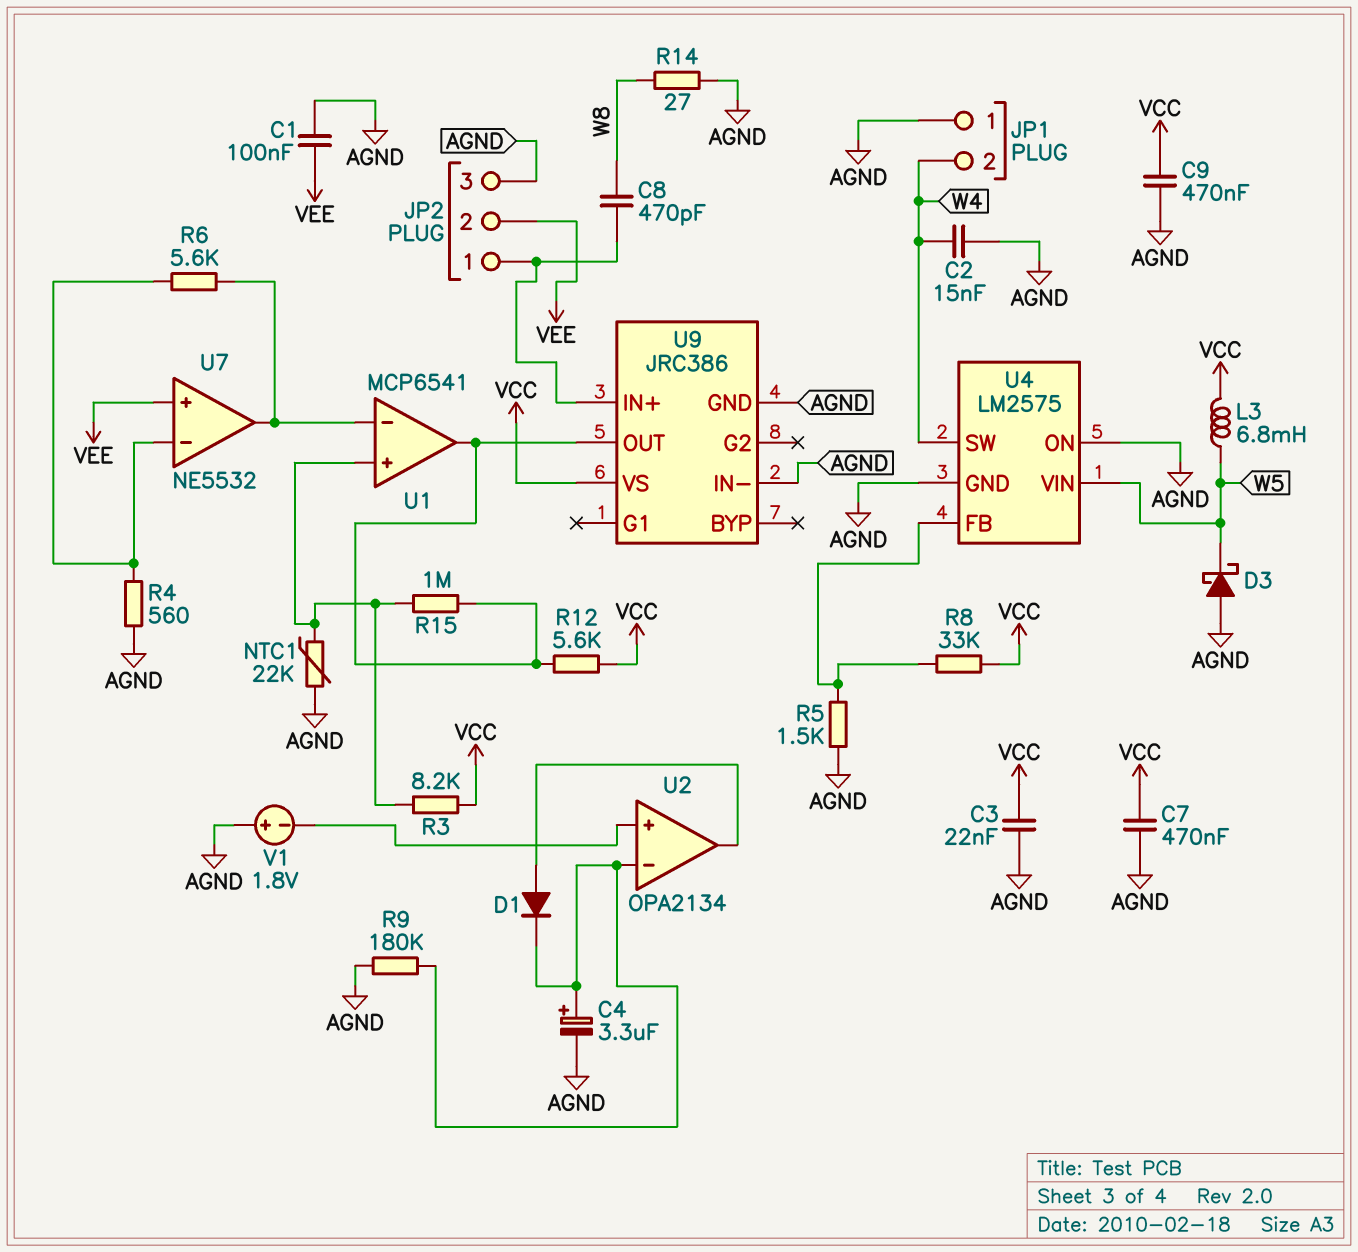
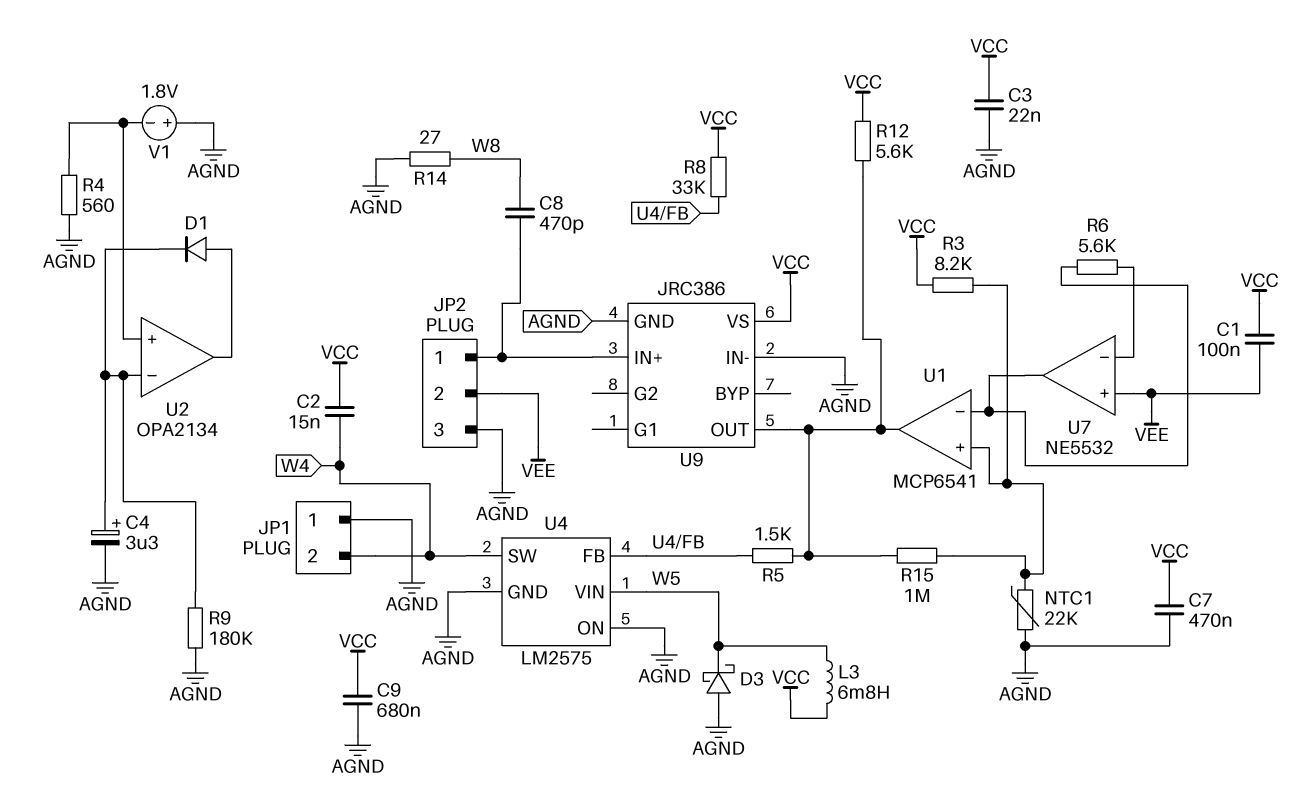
C1: 100nF (AGND, VEE) -> 100nF (VCC, VEE)
C2: 15nF (AGND, W4) -> 15nF (VCC, W4)
C9: 470nF (AGND, VCC) -> 680nF (AGND, VCC)
R4: 560 (AGND, U7/in-) -> 560 (AGND, U2/in+)
R5: 1.5k (AGND, U4/FB) -> 1.5k (U1/out, U4/FB)

